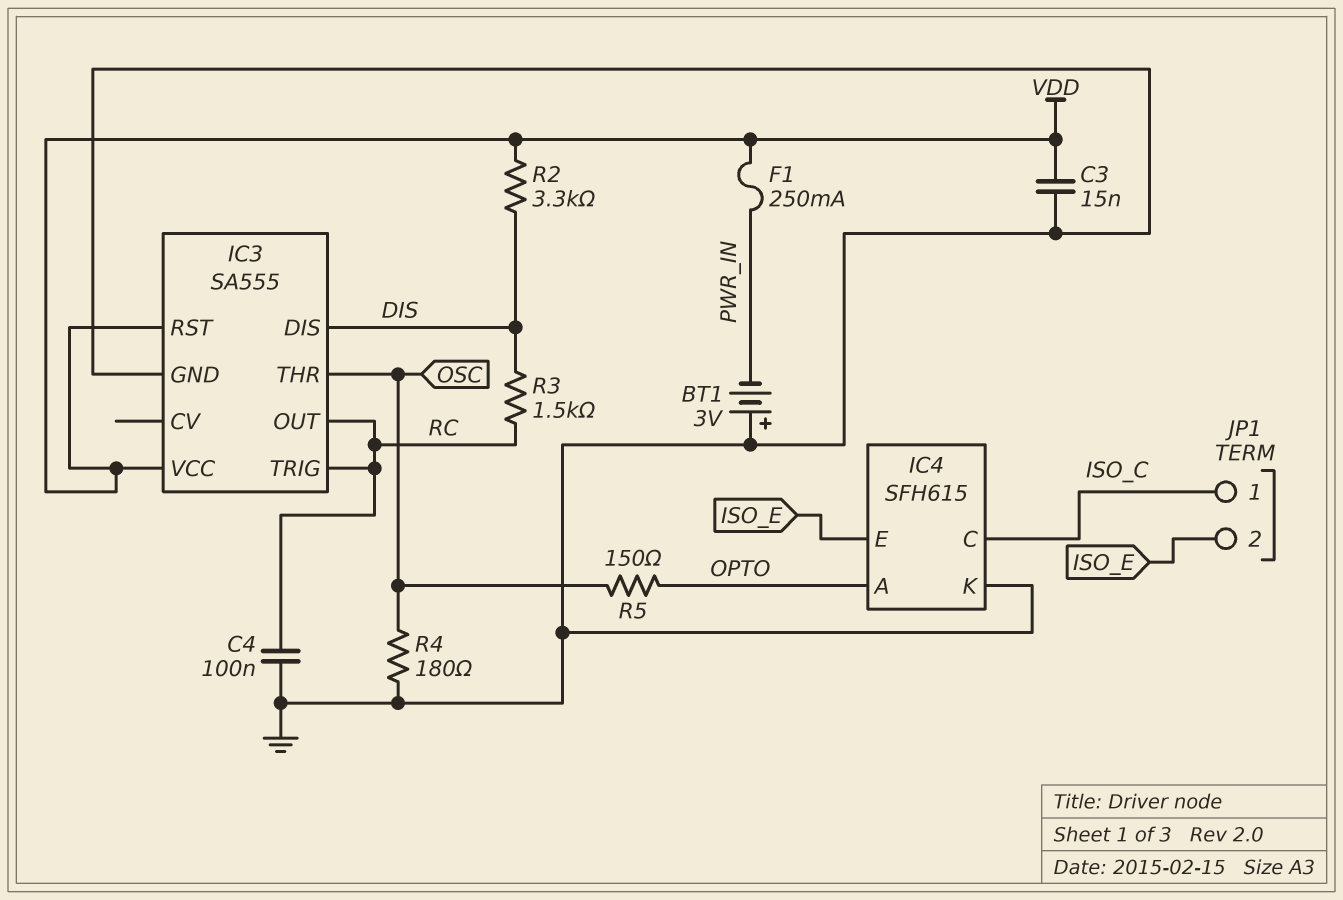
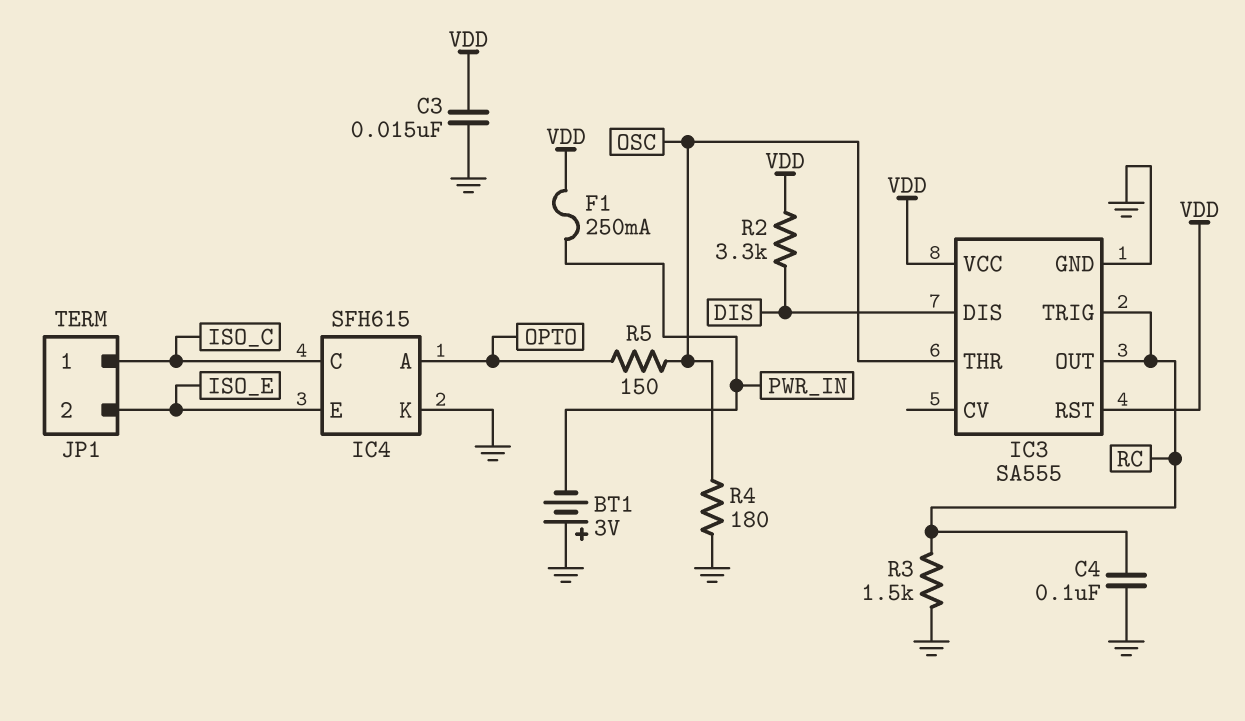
R3: 1.5k (DIS, RC) -> 1.5k (GND, RC)

